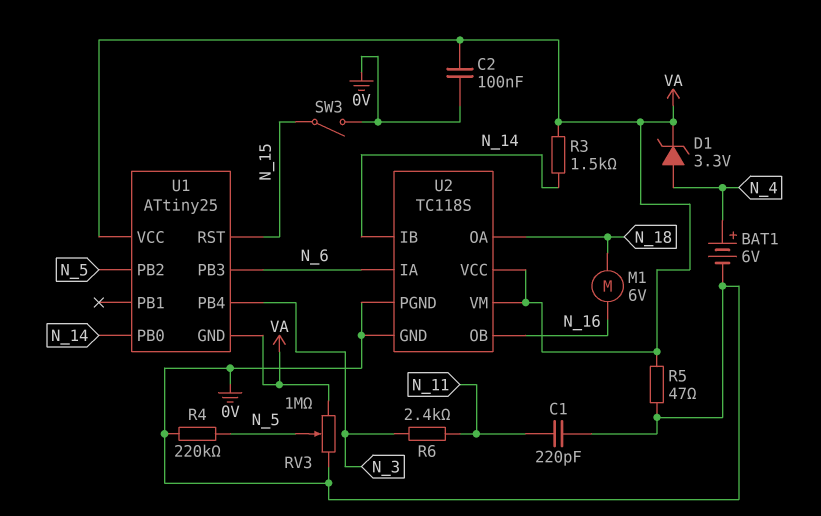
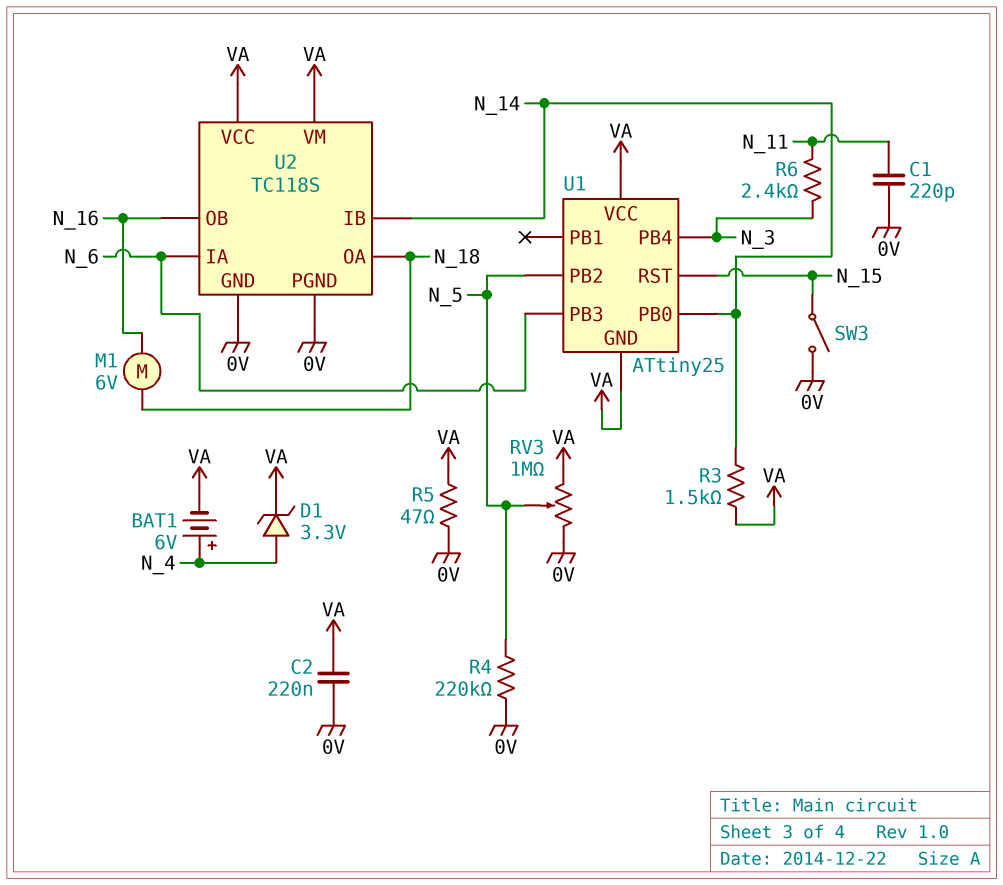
BAT1: 6V (plus N_4, minus 0V) -> 6V (plus N_4, minus VA)
C2: 100nF (0V, VA) -> 220nF (0V, VA)

